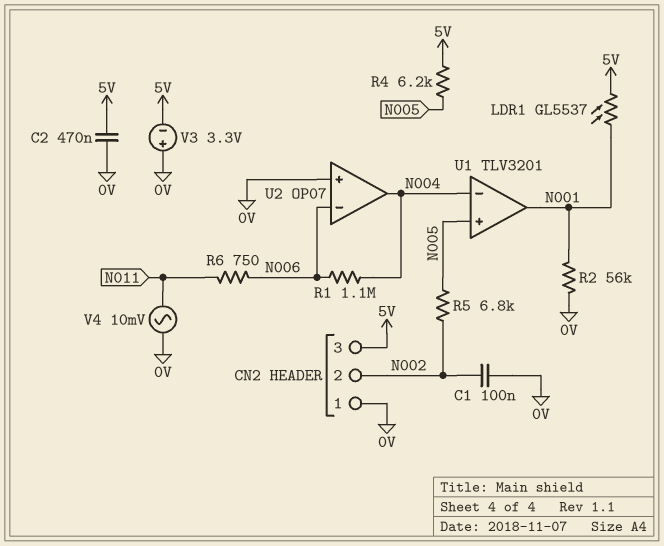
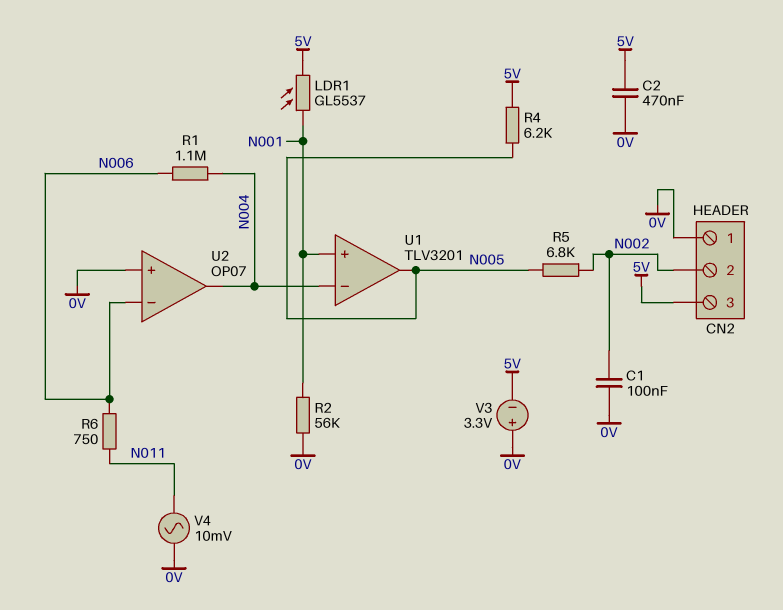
U1 pin in+: N005 -> N001
U1 pin out: N001 -> N005

